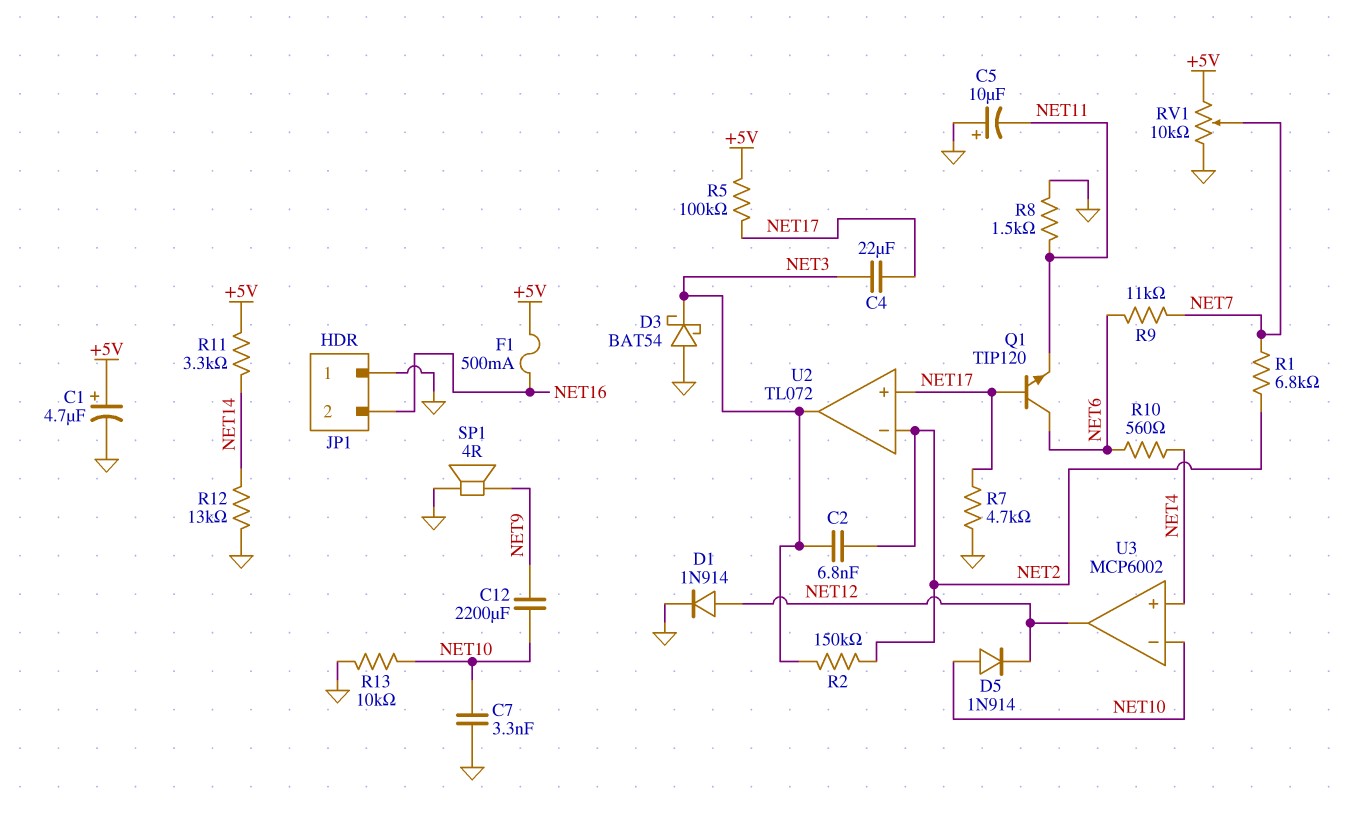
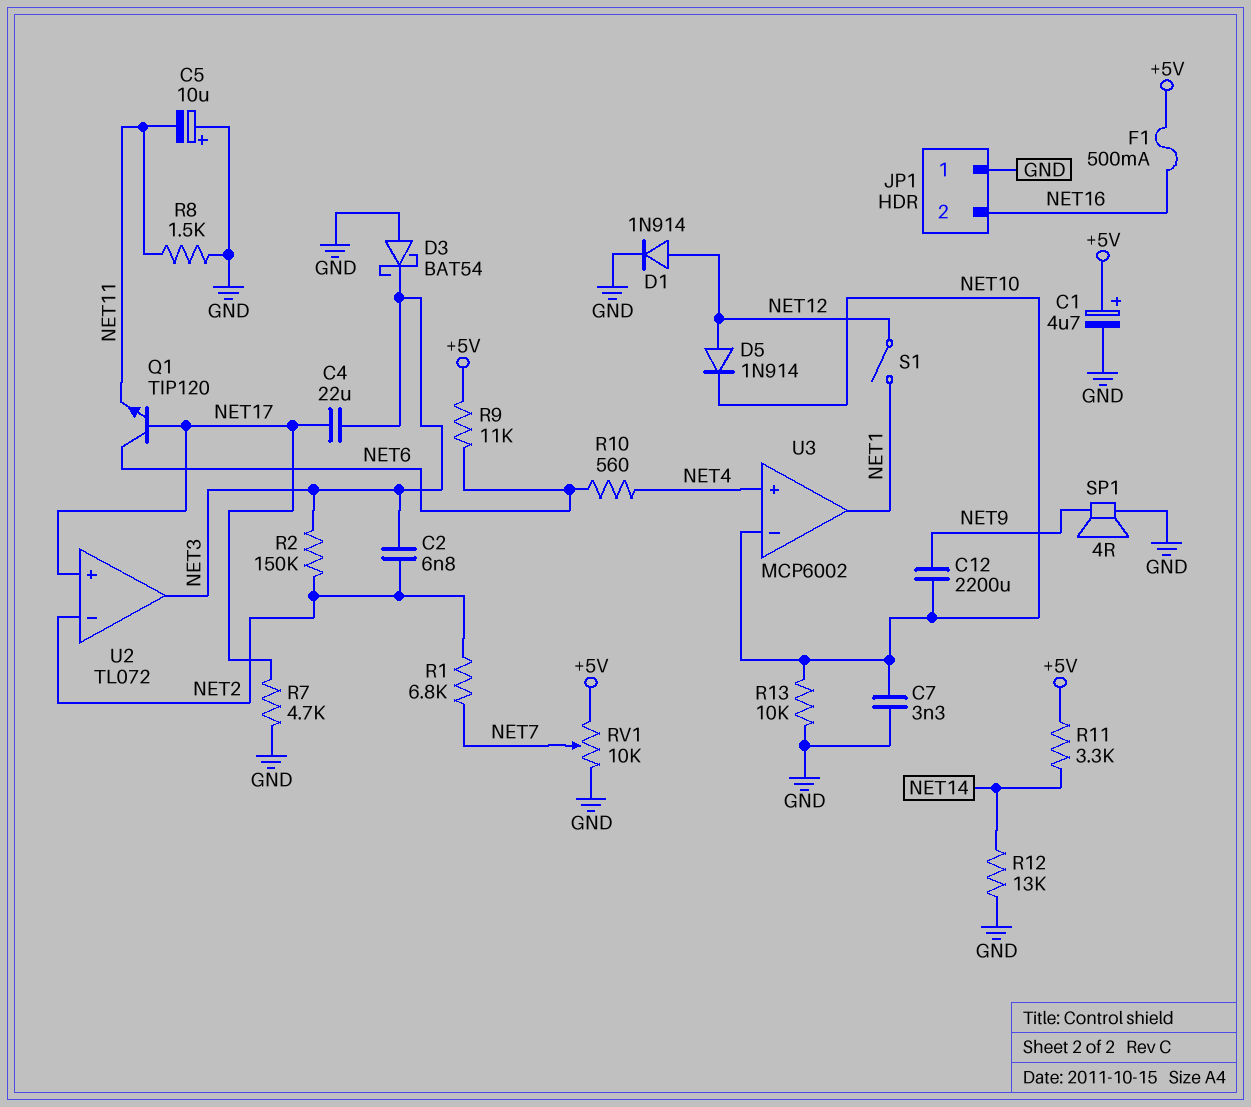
D5: diode 1N914 (A NET10, K NET12) -> diode 1N914 (A NET12, K NET10)
R5: 100k (+5V, NET17) -> none
R9: 11k (NET6, NET7) -> 11k (+5V, NET6)
S1: none -> switch (NET1, NET12)
U3 pin out: NET12 -> NET1

